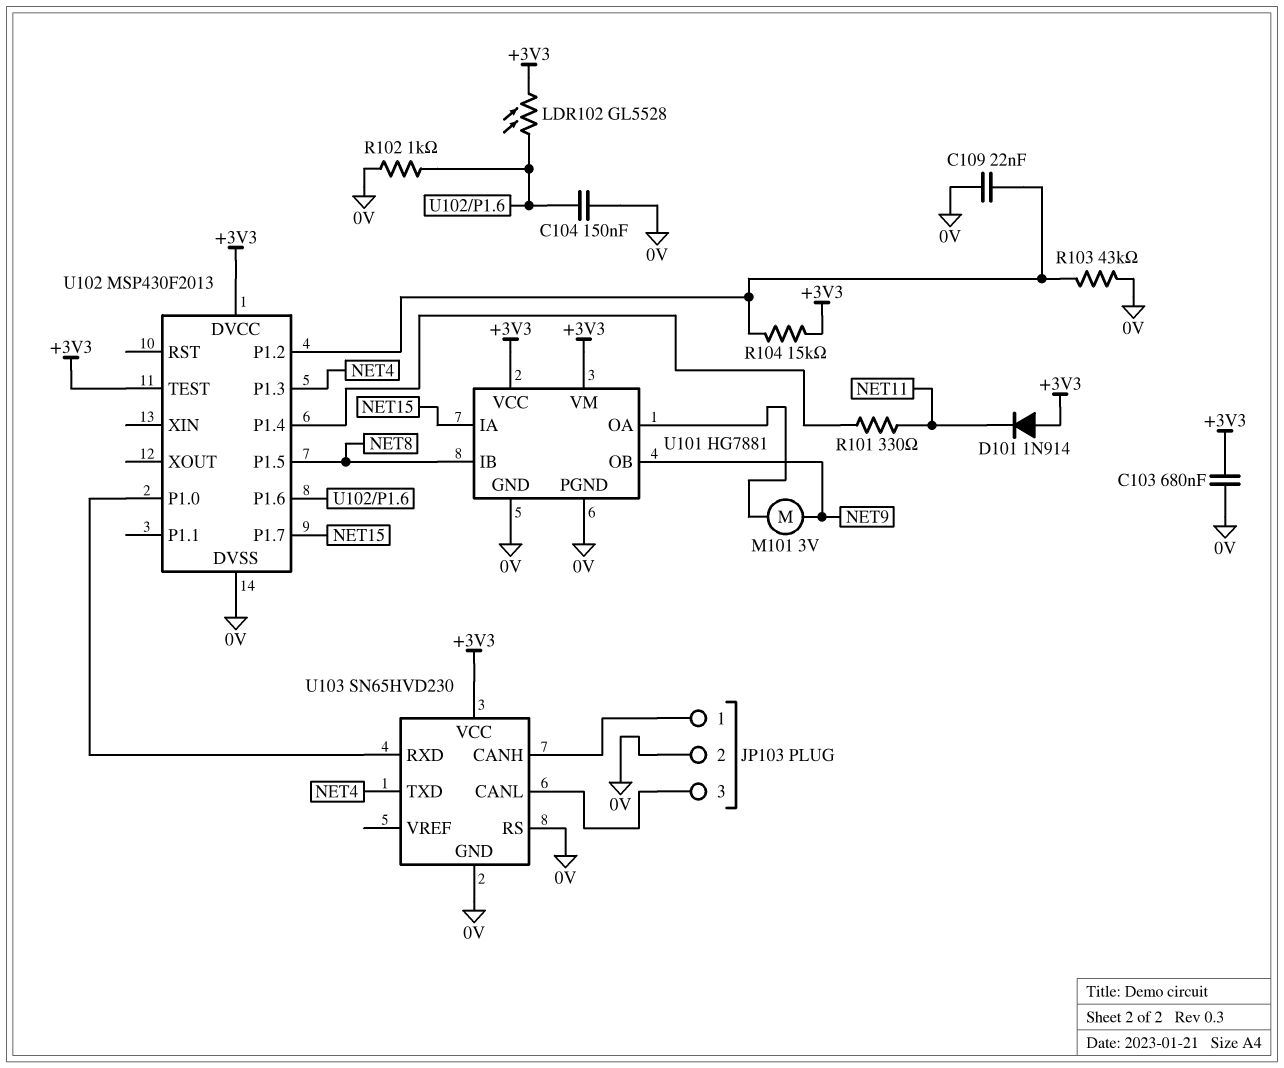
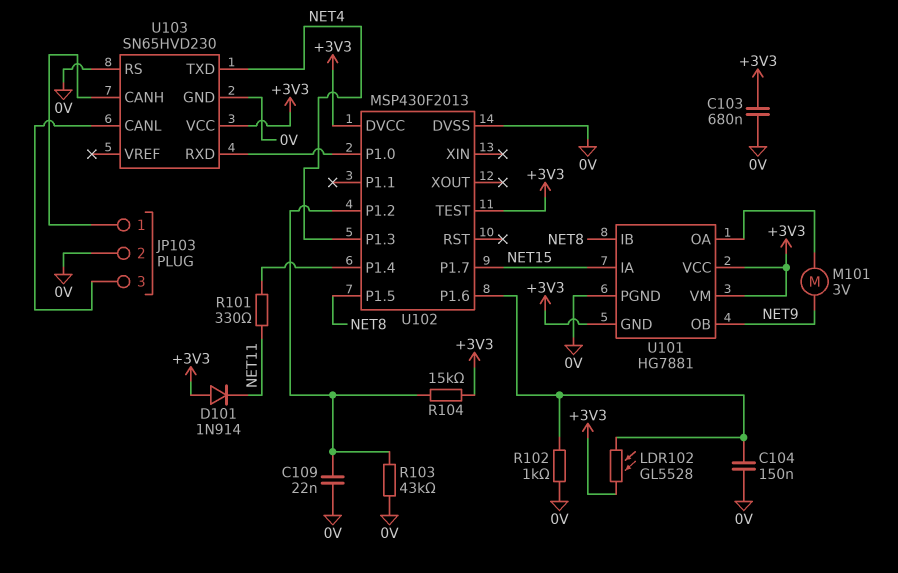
U101 pin GND: 0V -> +3V3

